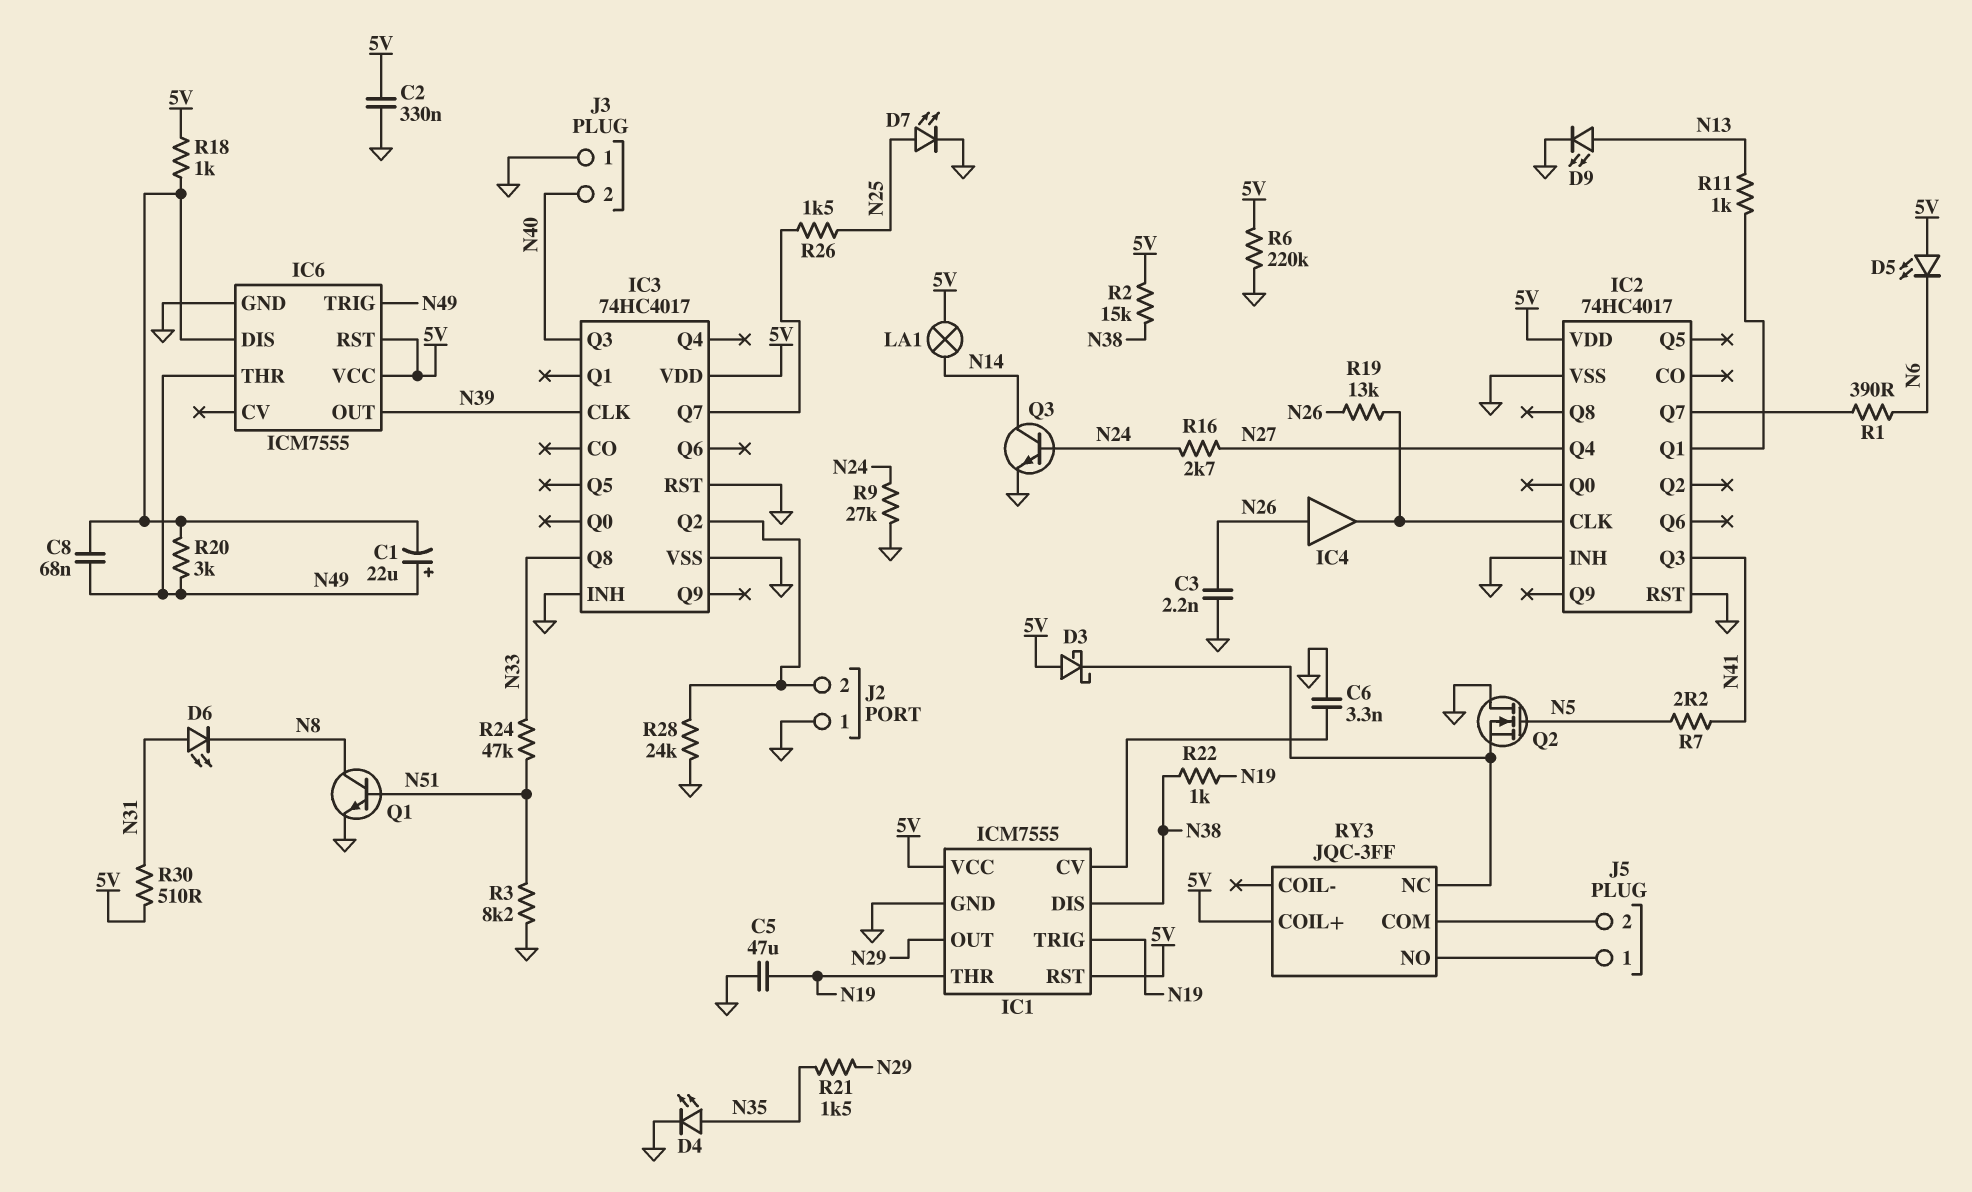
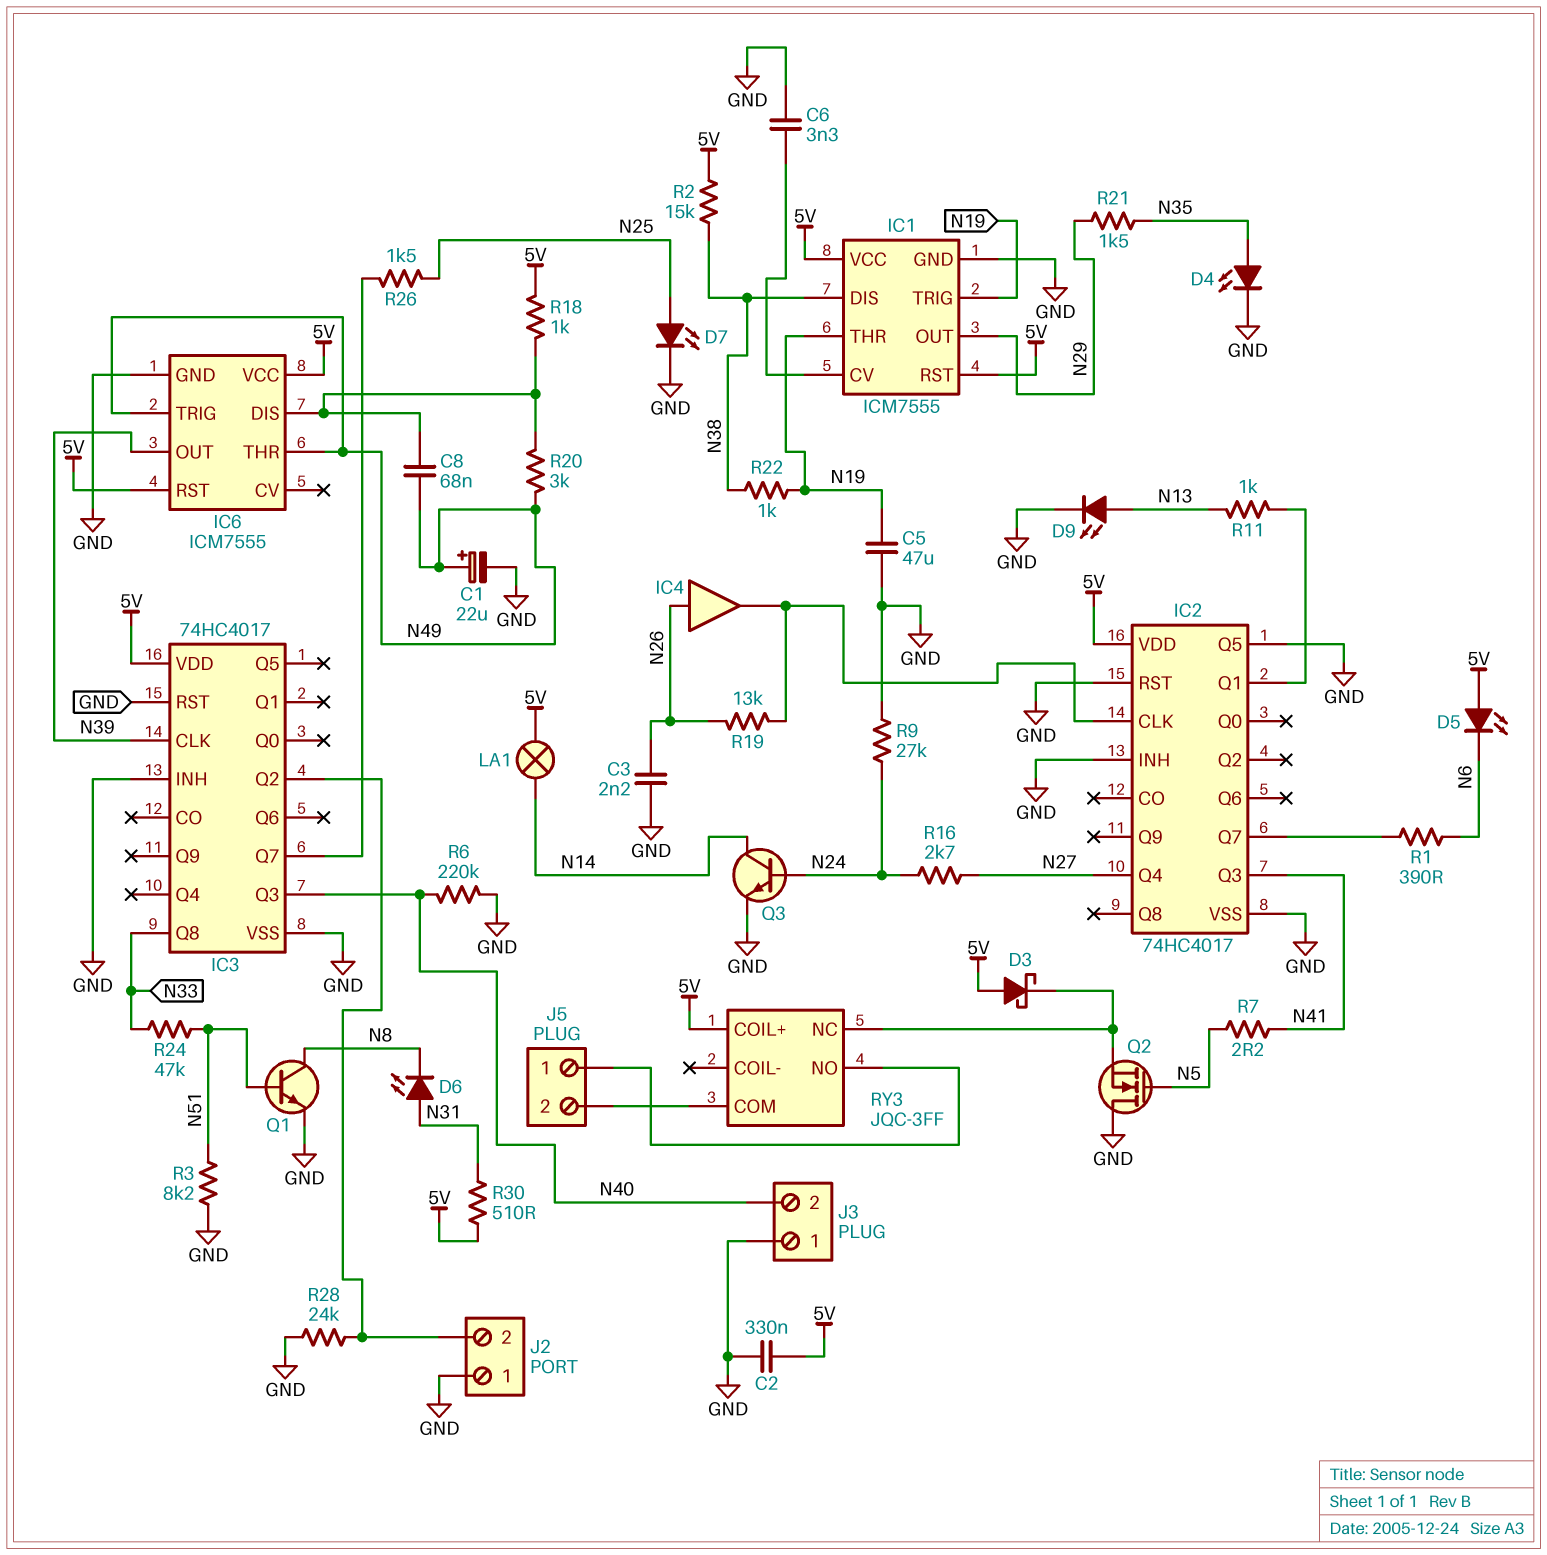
C1: 22uF (plus N49, minus IC6/DIS) -> 22uF (plus N49, minus GND)
IC2 pin Q5: none -> GND
R6: 220k (5V, GND) -> 220k (GND, N40)

